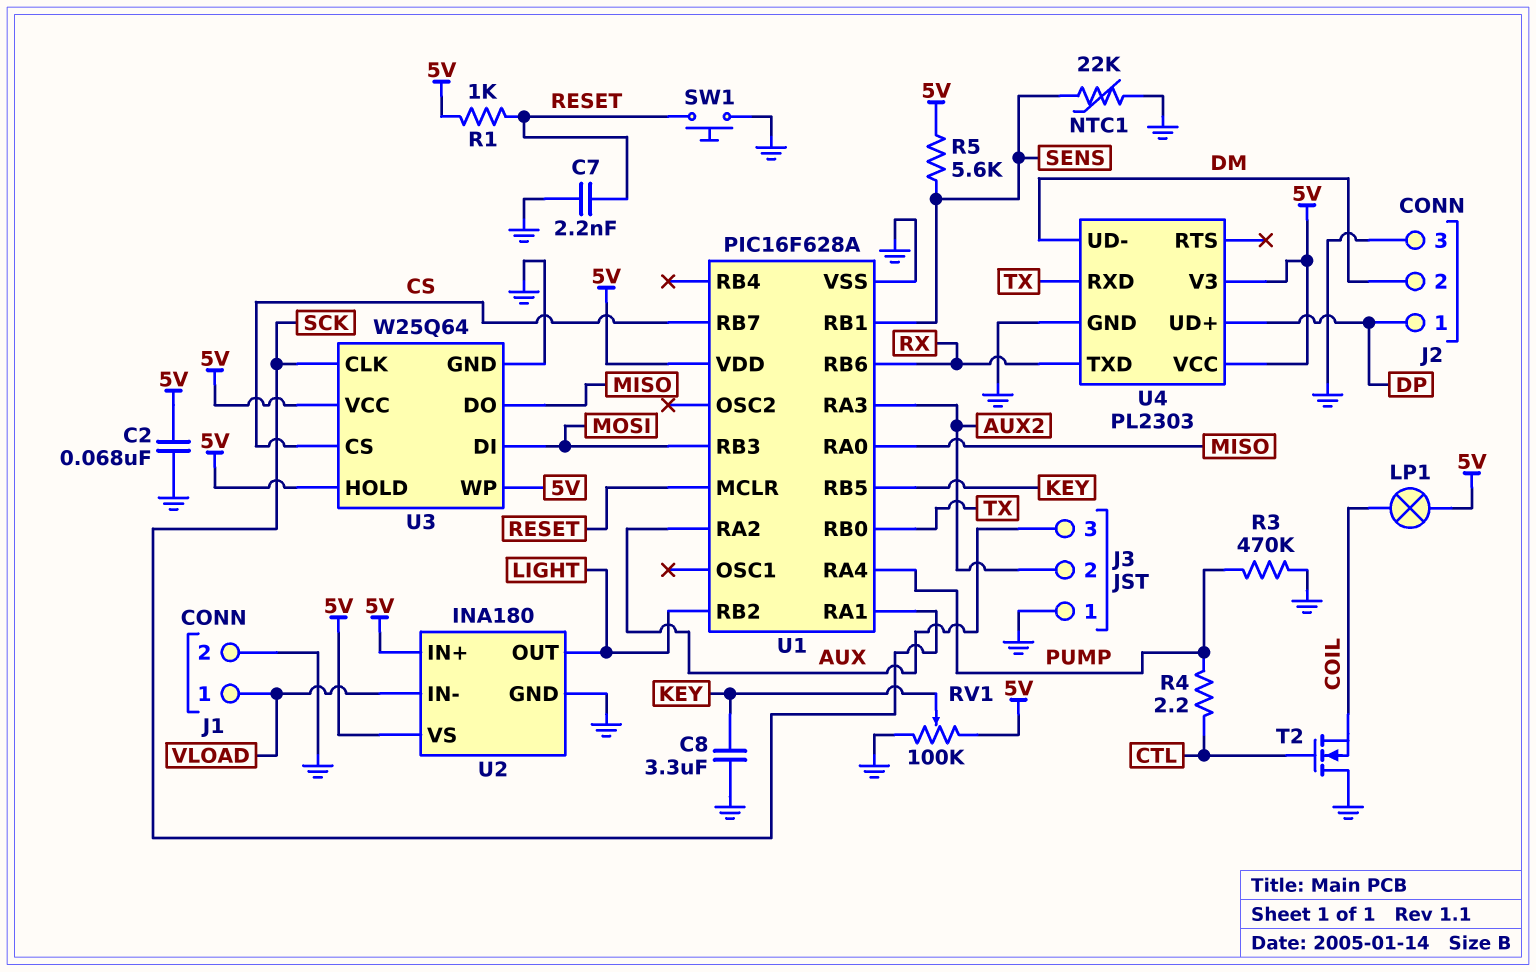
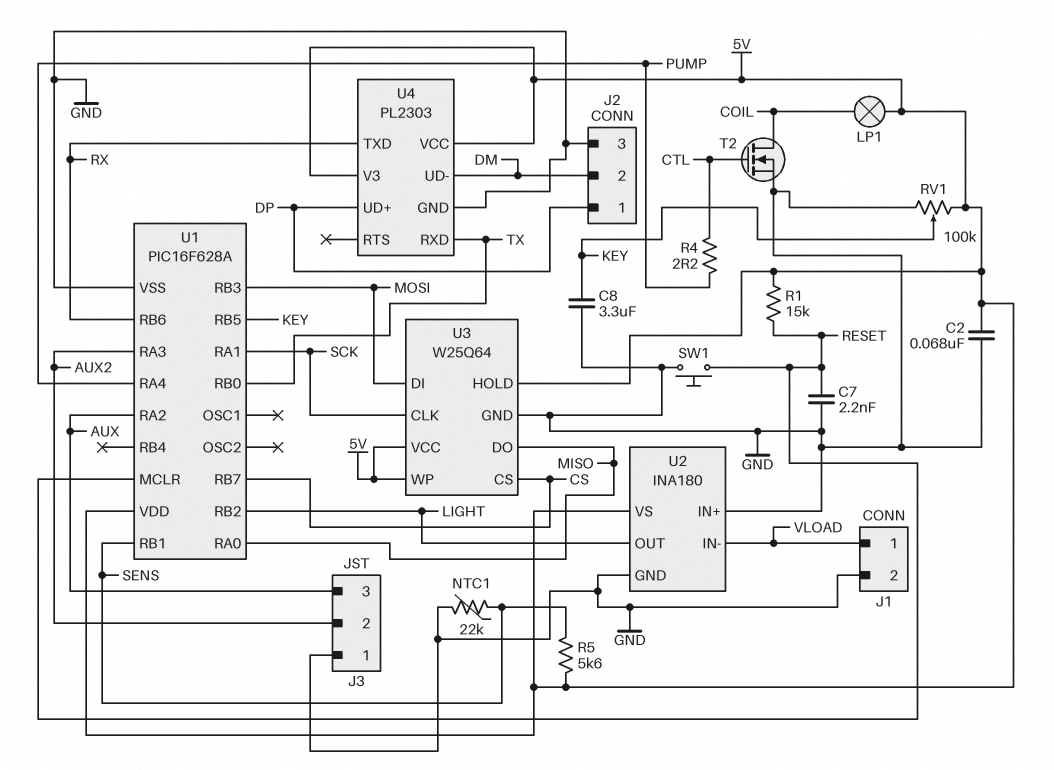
R1: 1k (5V, RESET) -> 15k (5V, RESET)
R3: 470k (GND, PUMP) -> none
T2: NMOS (G CTL, D GND, S COIL) -> NMOS (G CTL, D COIL, S GND)
U2 pin IN+: 5V -> GND

